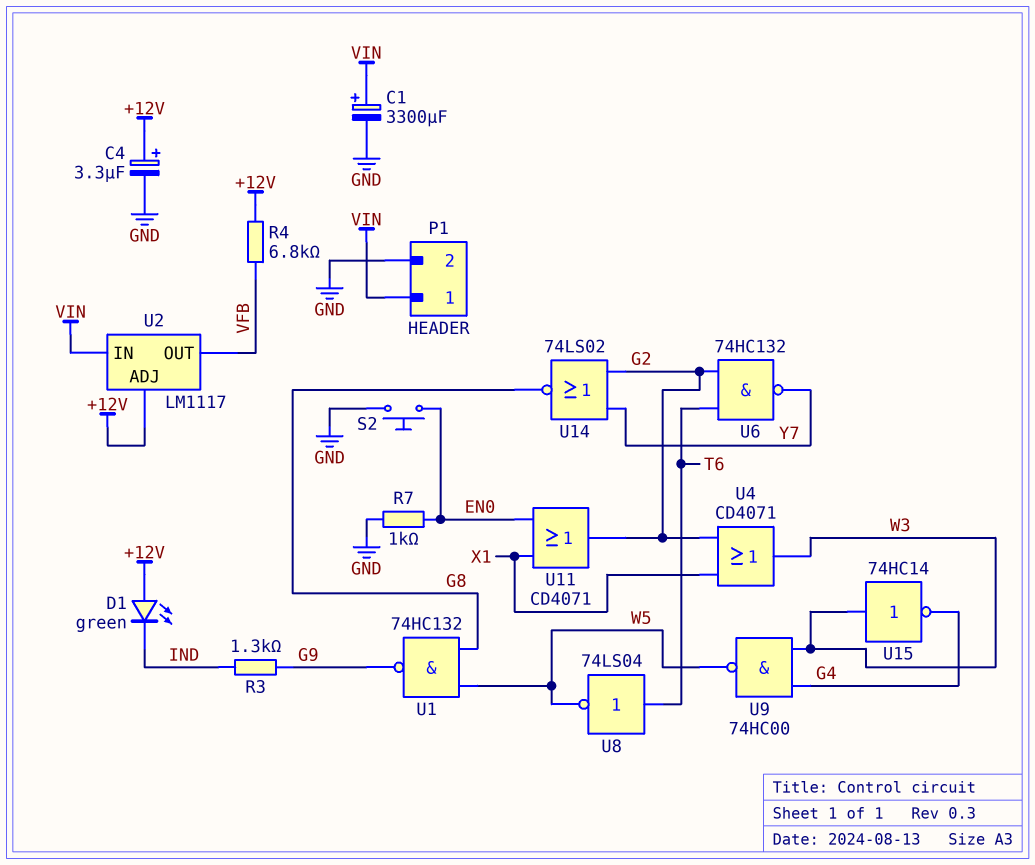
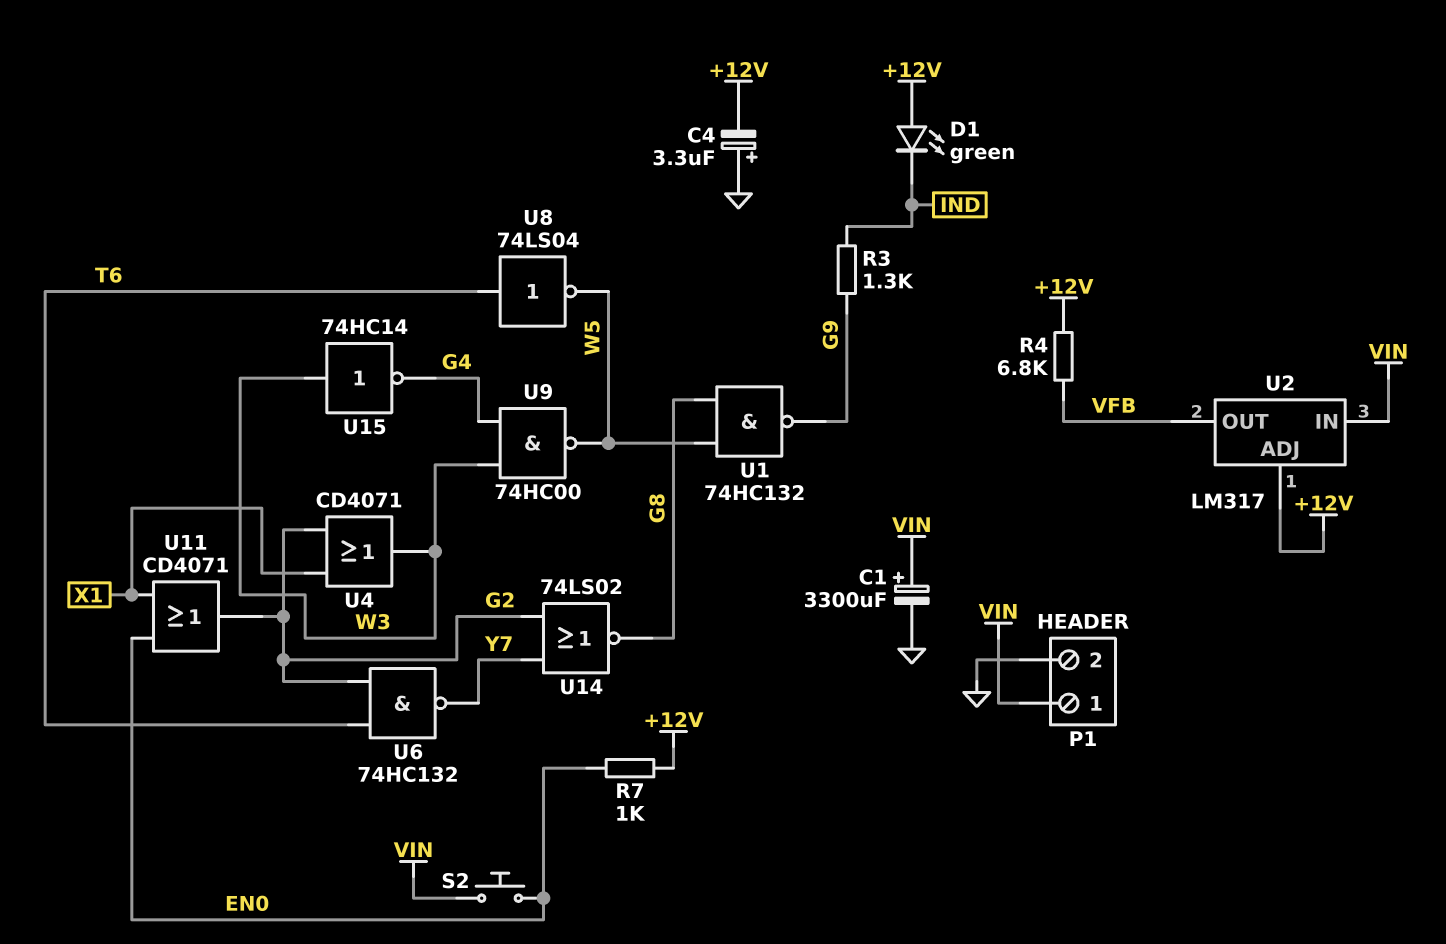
C4: 3.3uF (plus +12V, minus GND) -> 3.3uF (plus GND, minus +12V)
R7: 1k (EN0, GND) -> 1k (+12V, EN0)
S2: button (EN0, GND) -> button (EN0, VIN)
U2: LM1117 -> LM317

